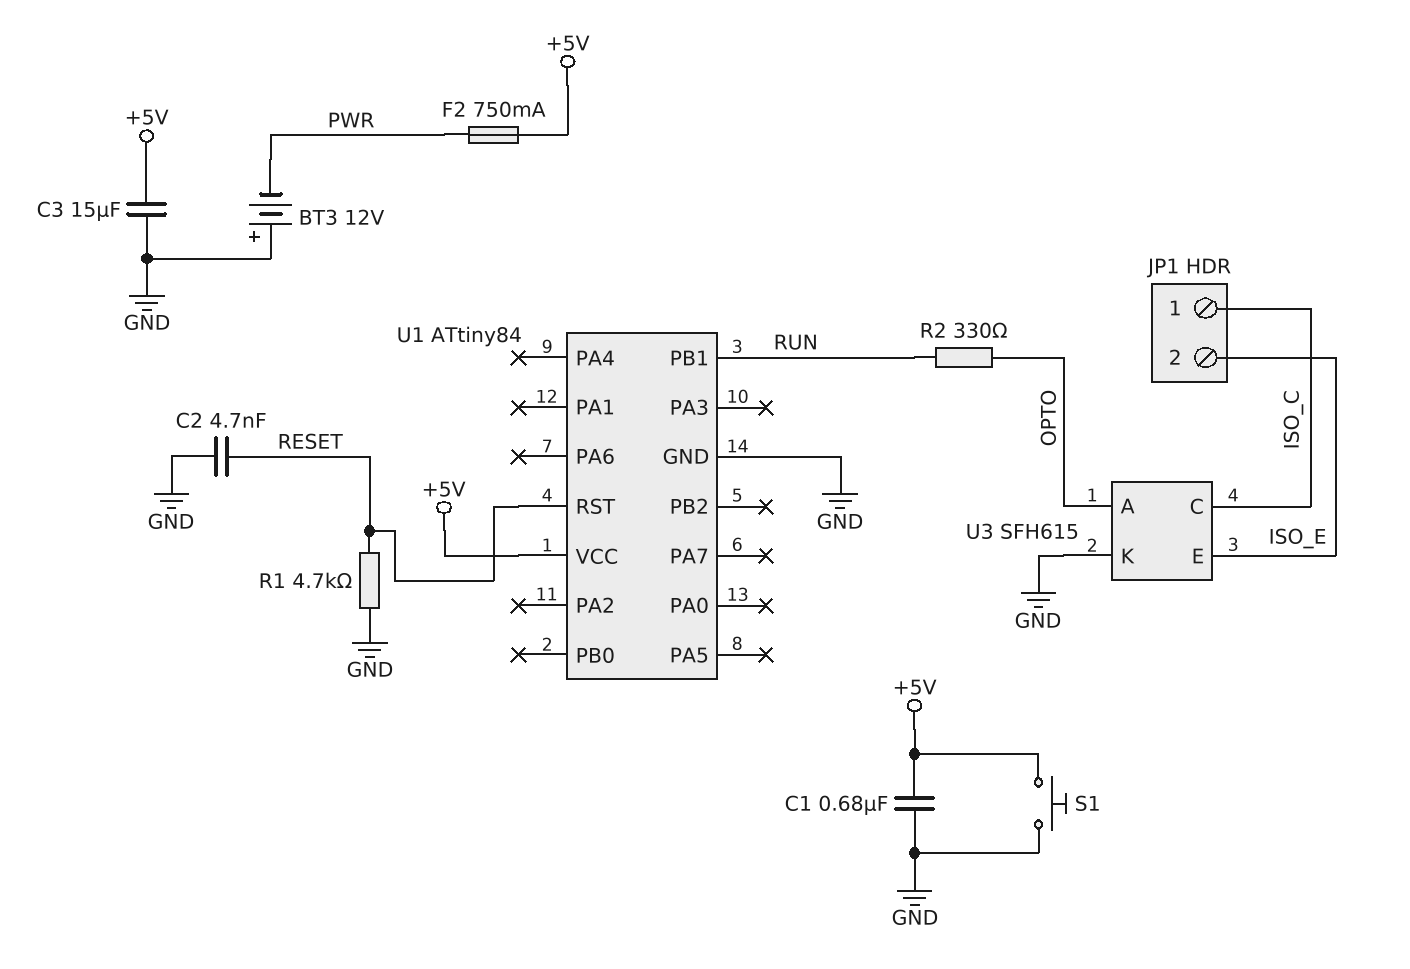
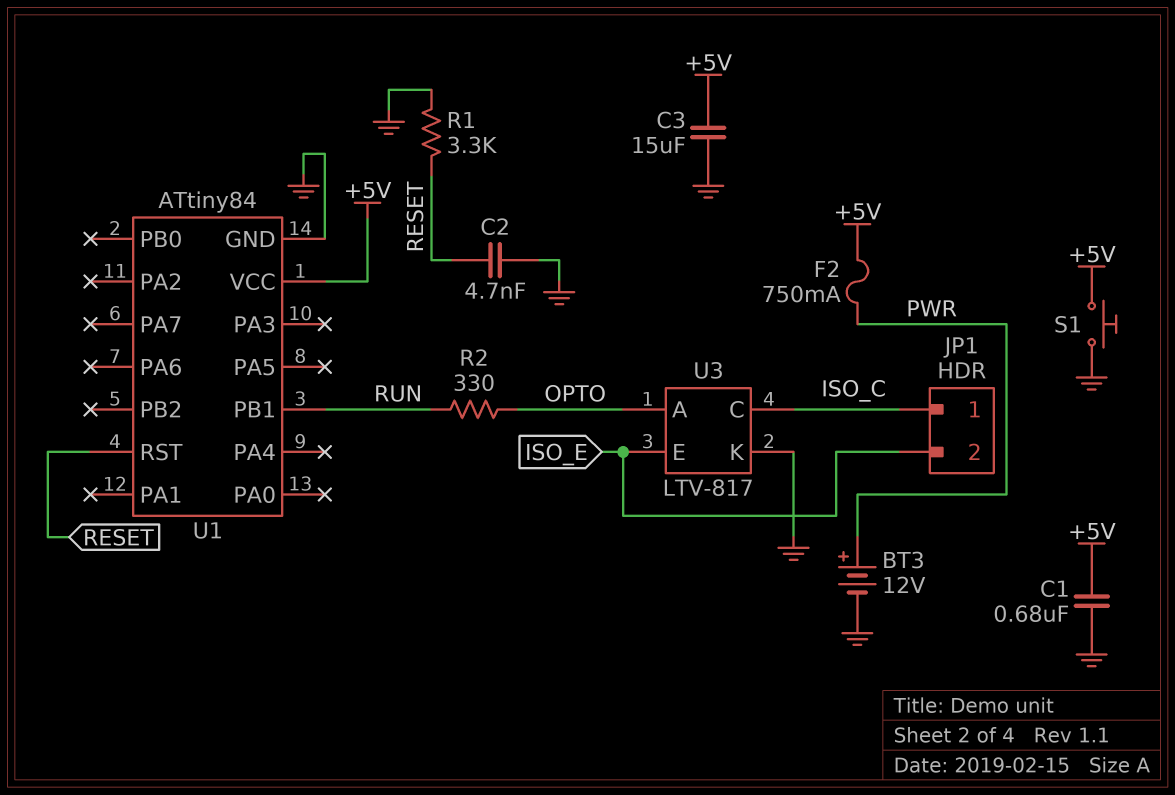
BT3: 12V (plus GND, minus PWR) -> 12V (plus PWR, minus GND)
R1: 4.7k (GND, RESET) -> 3.3k (GND, RESET)
U3: SFH615 -> LTV-817

